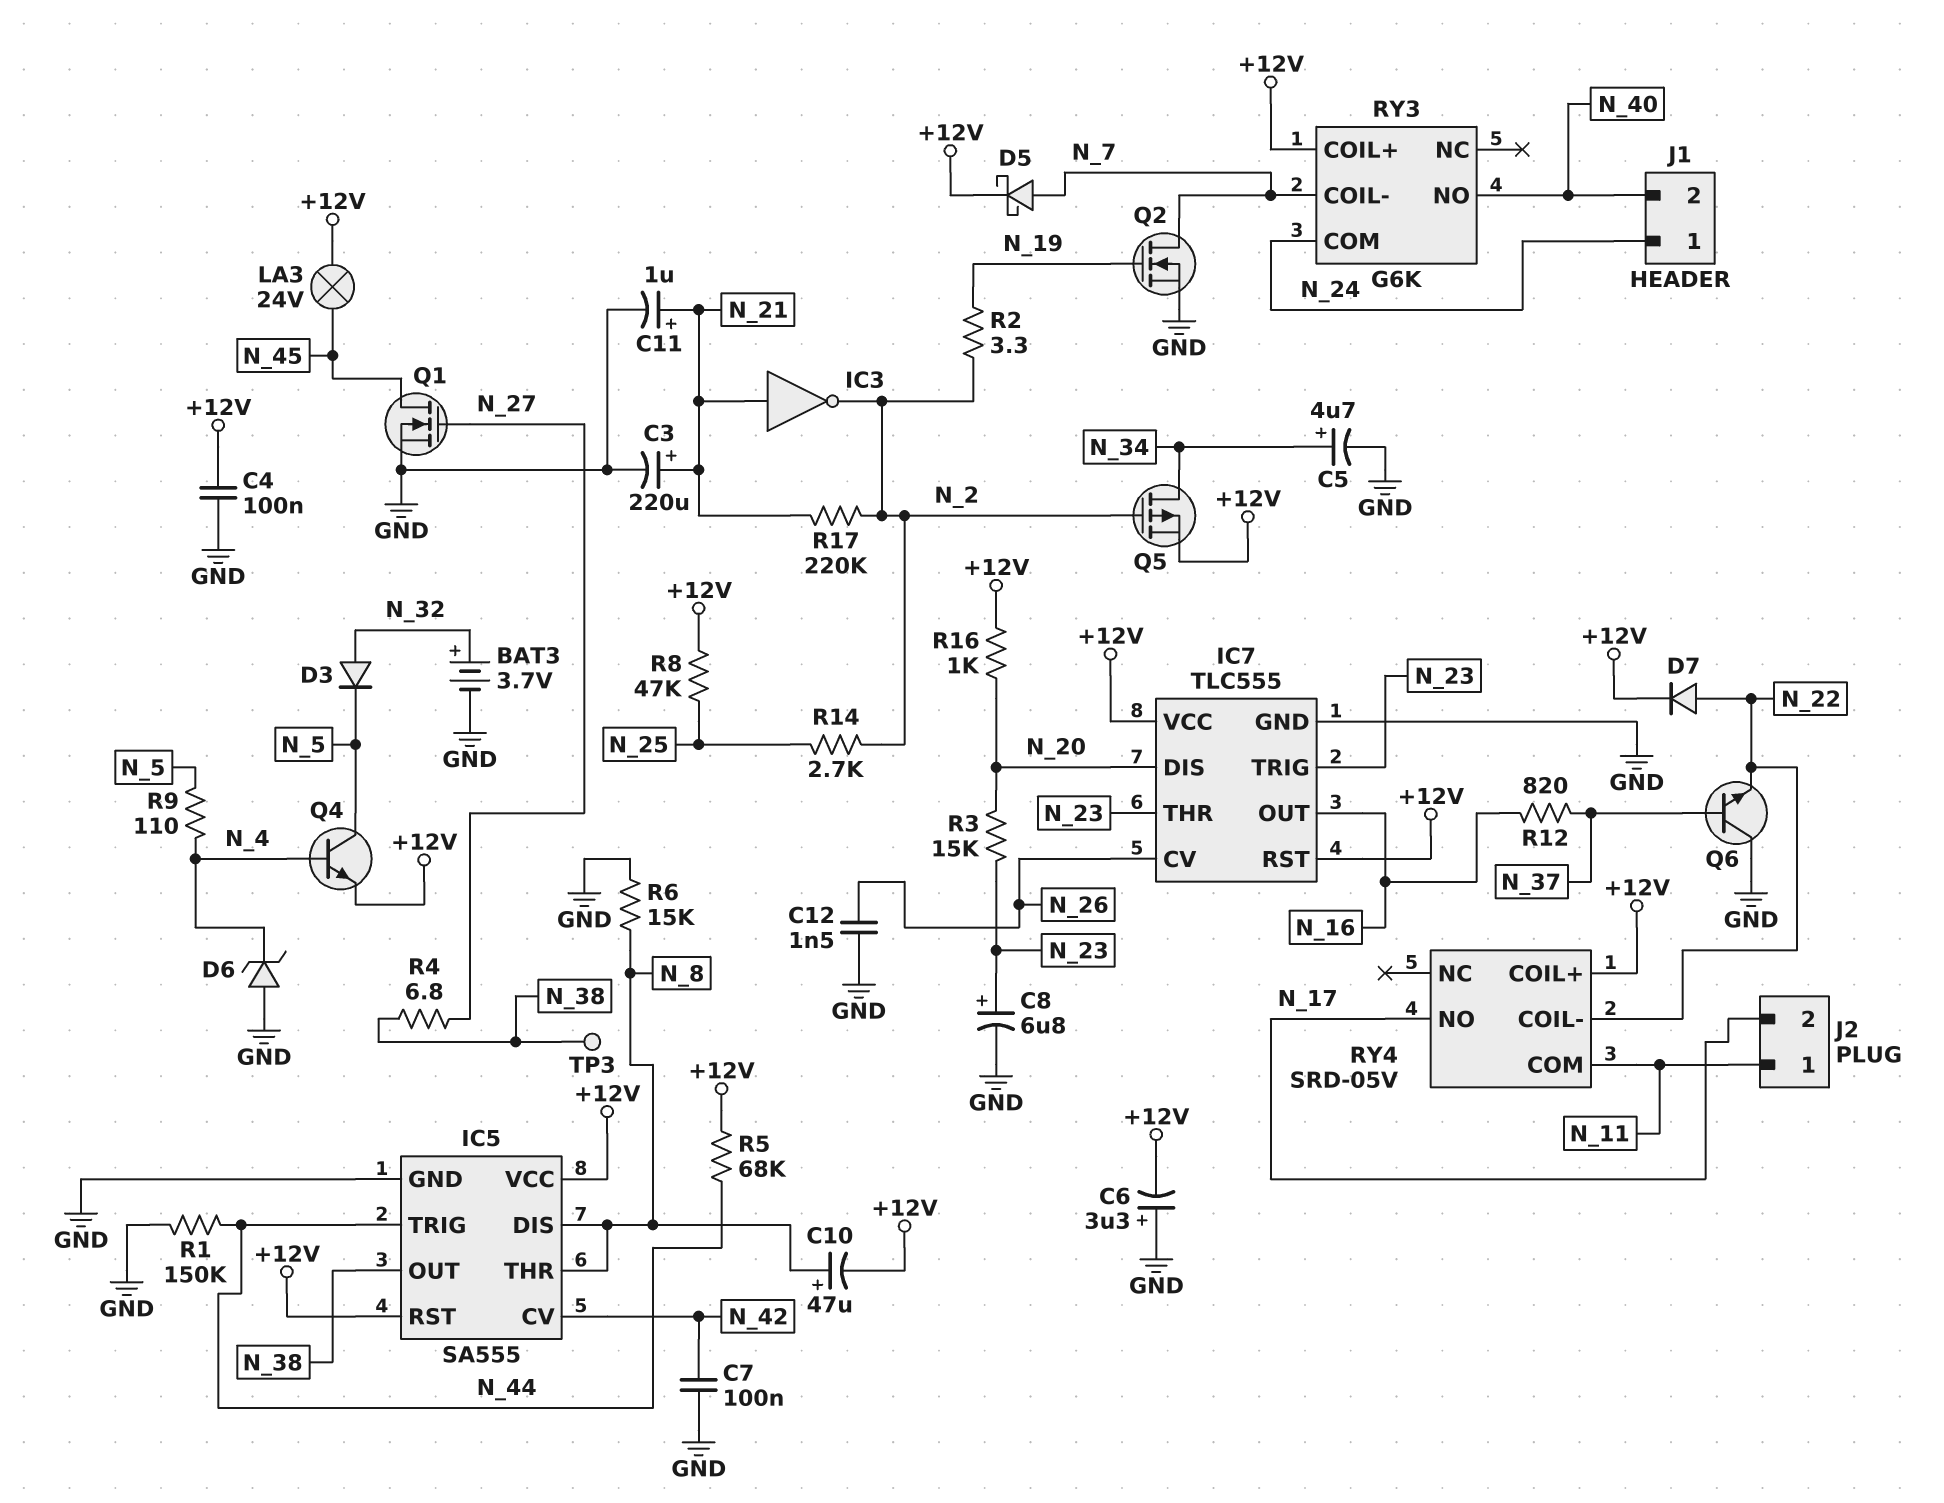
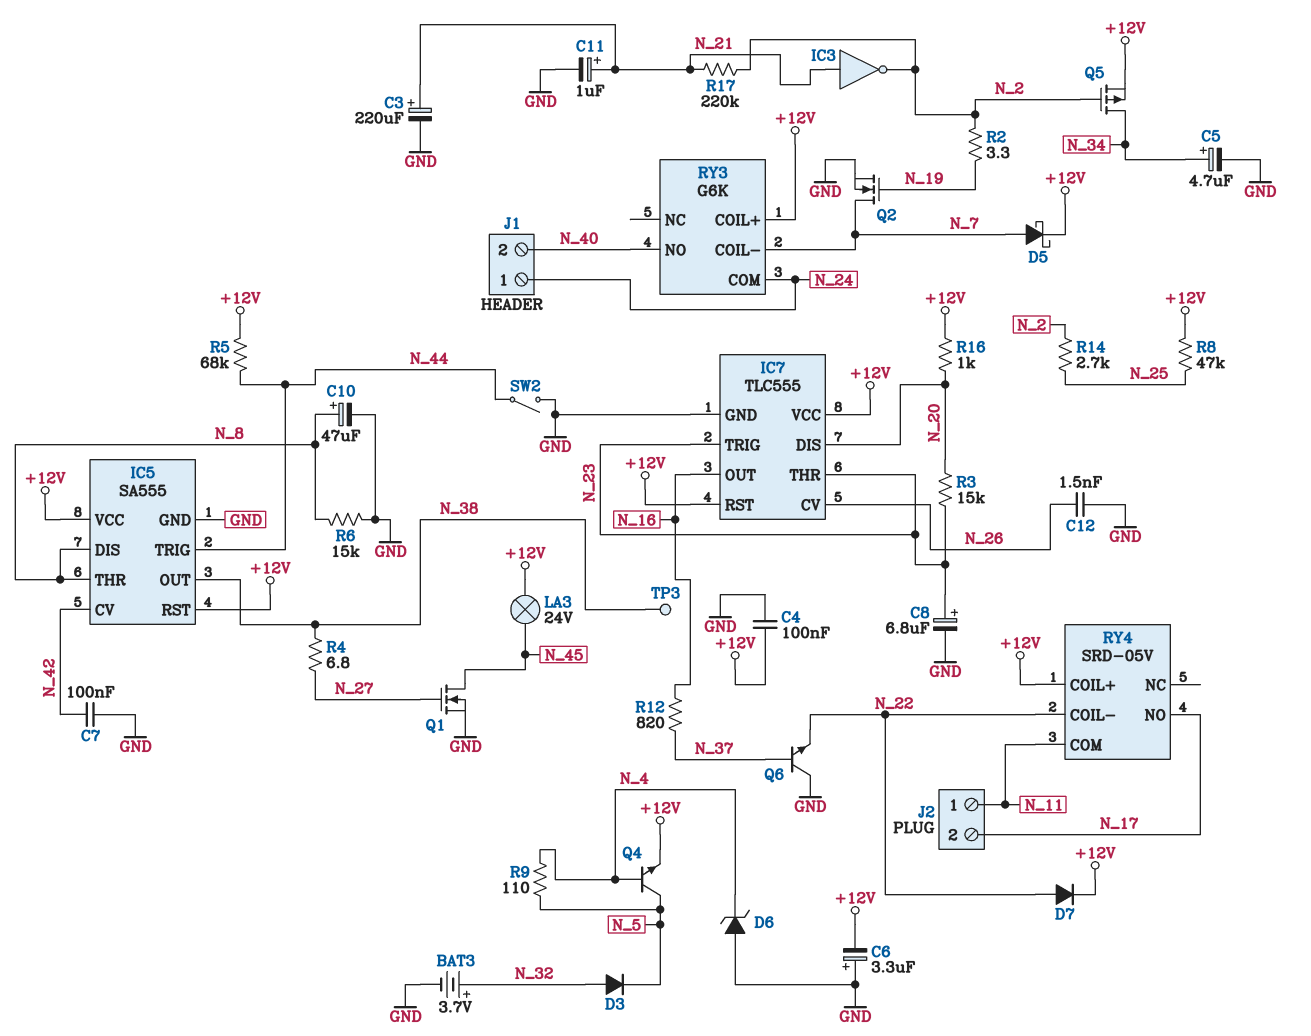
C10: 47uF (plus N_8, minus +12V) -> 47uF (plus N_8, minus GND)
R1: 150k (GND, N_44) -> none
SW2: none -> switch (GND, N_44)

